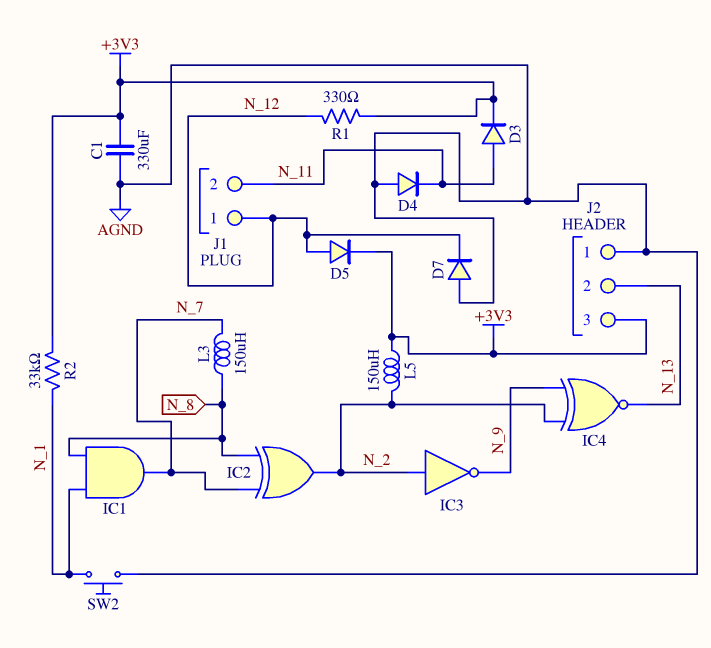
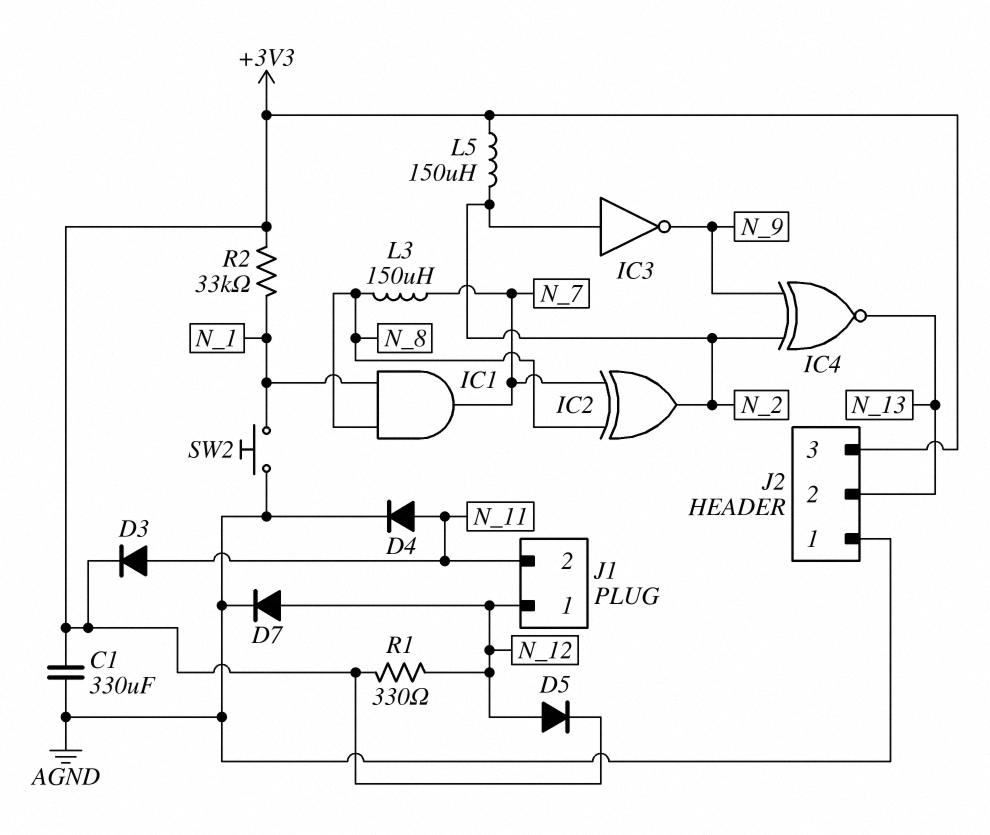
D4: diode (A AGND, K N_11) -> diode (A N_11, K AGND)
D7: diode (A AGND, K N_12) -> diode (A N_12, K AGND)

